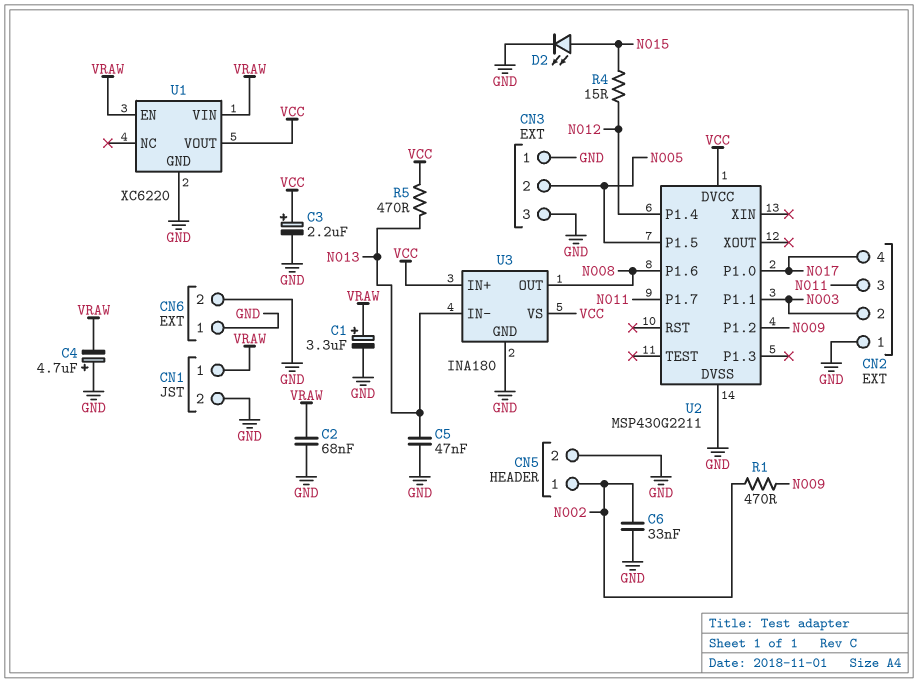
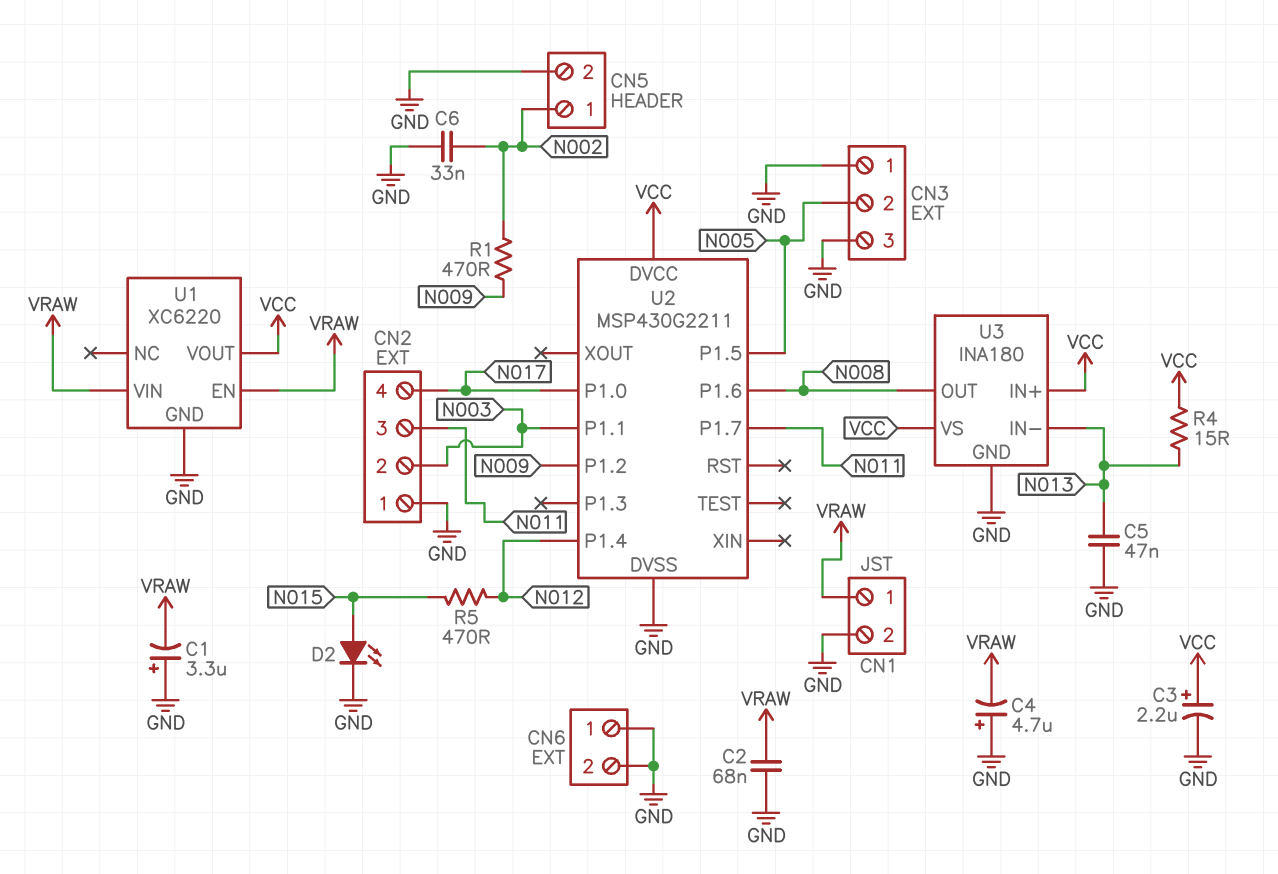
C1: 3.3uF (plus VRAW, minus GND) -> 3.3uF (plus GND, minus VRAW)
R4: 15 (N012, N015) -> 15 (N013, VCC)
R5: 470 (N013, VCC) -> 470 (N012, N015)

